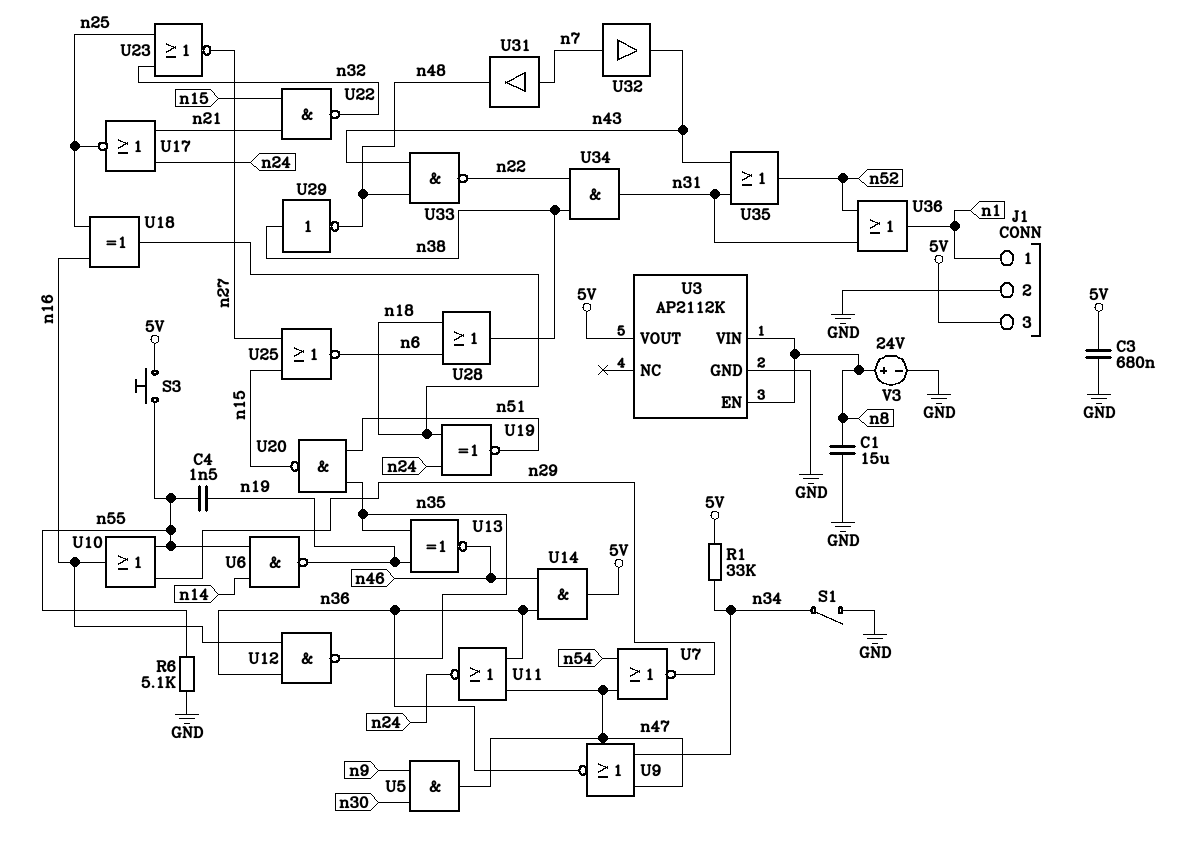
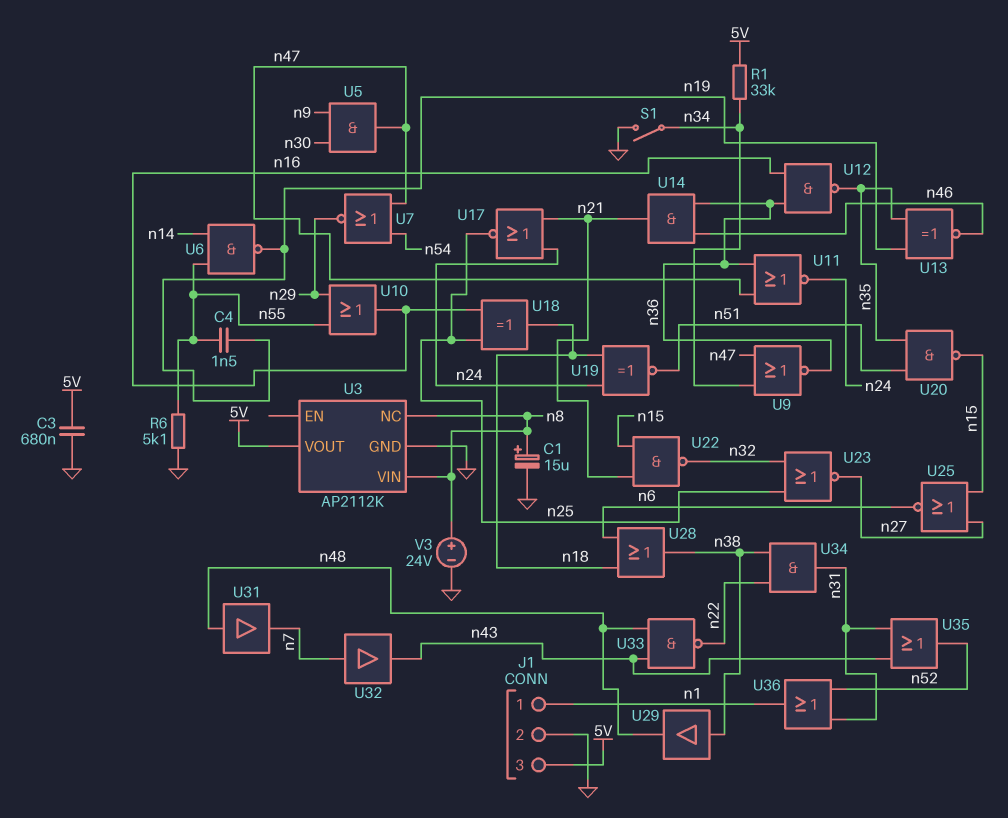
C1: 15uF (GND, n8) -> 15uF (plus n8, minus GND)
S3: button (5V, n55) -> none
U3 pin EN: n8 -> none
U3 pin NC: none -> n8
U14: AND (in n36, in n46, out 5V) -> AND (in n36, in n46, out n21)
U29: NOT (in n38, out n48) -> buffer (in n38, out n48)
U31: buffer (in n7, out n48) -> buffer (in n48, out n7)

